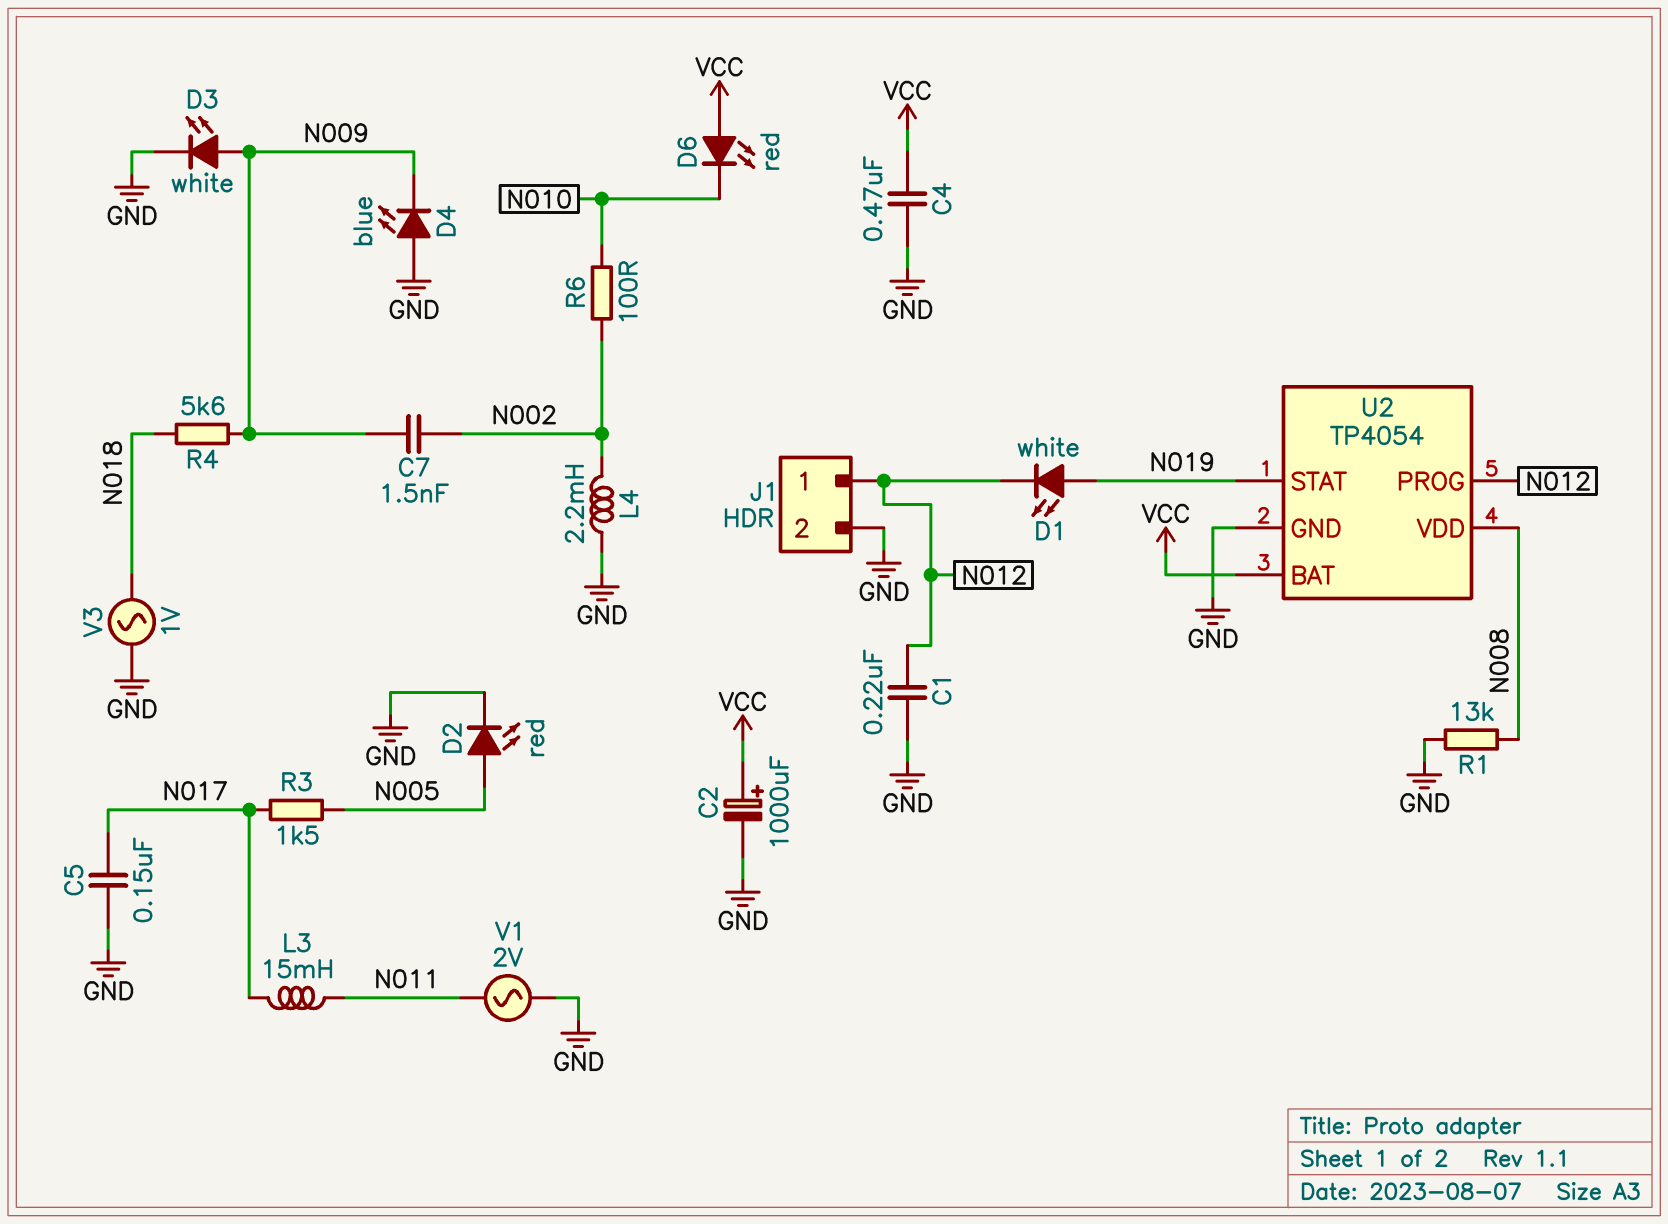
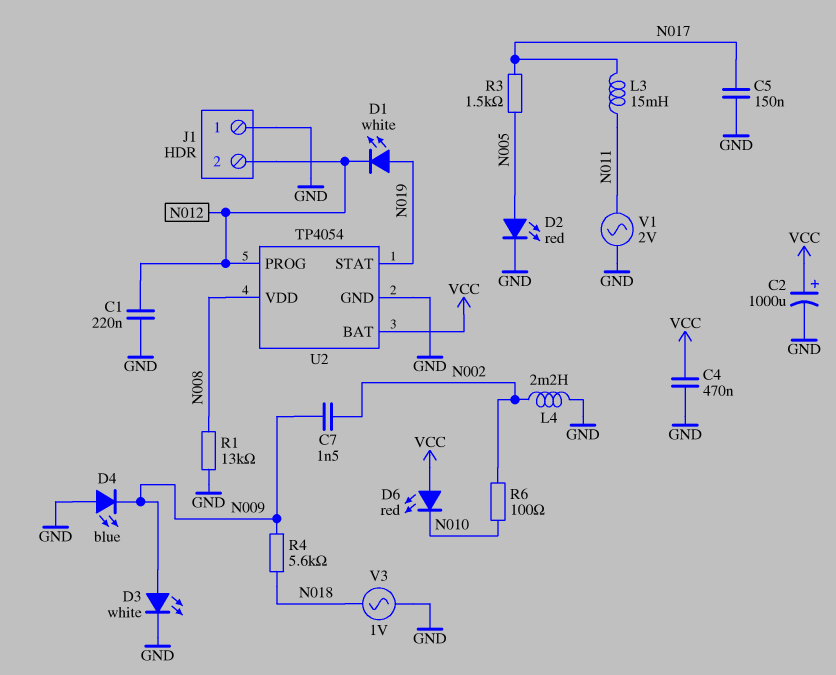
J1 pin 1: N012 -> GND
J1 pin 2: GND -> N012

